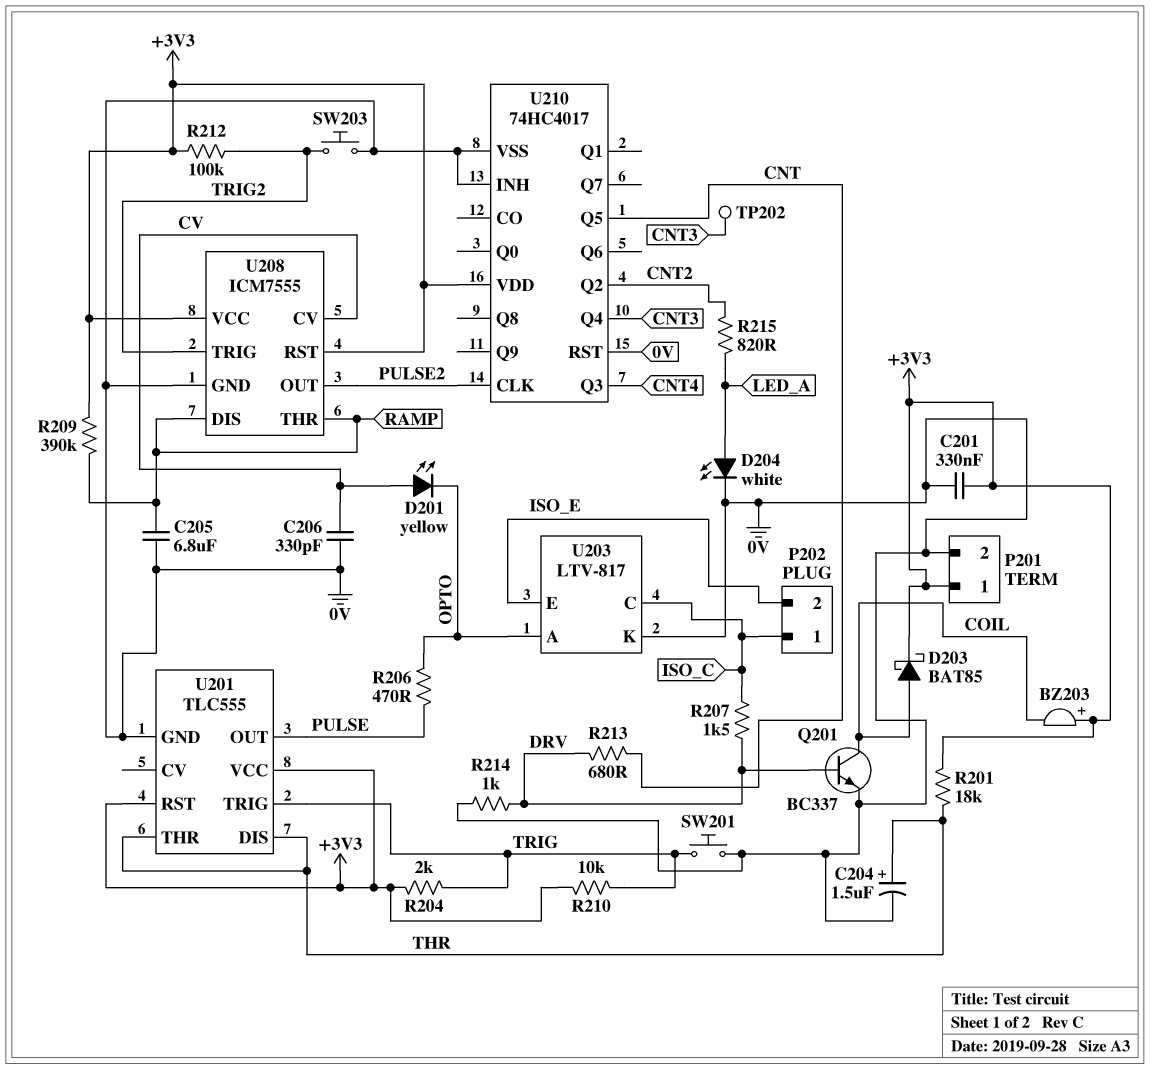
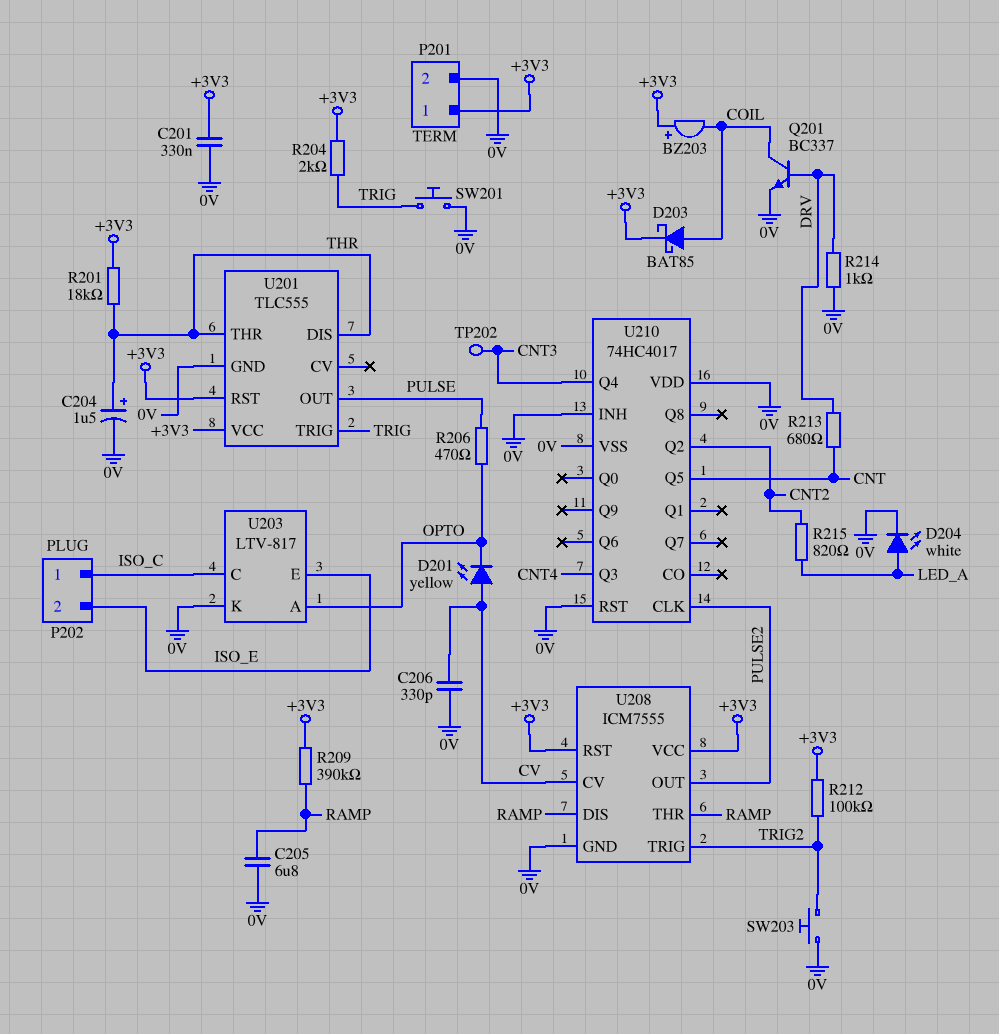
R207: 1.5k (DRV, ISO_C) -> none
R210: 10k (+3V3, TRIG) -> none
U210 pin VDD: +3V3 -> 0V

